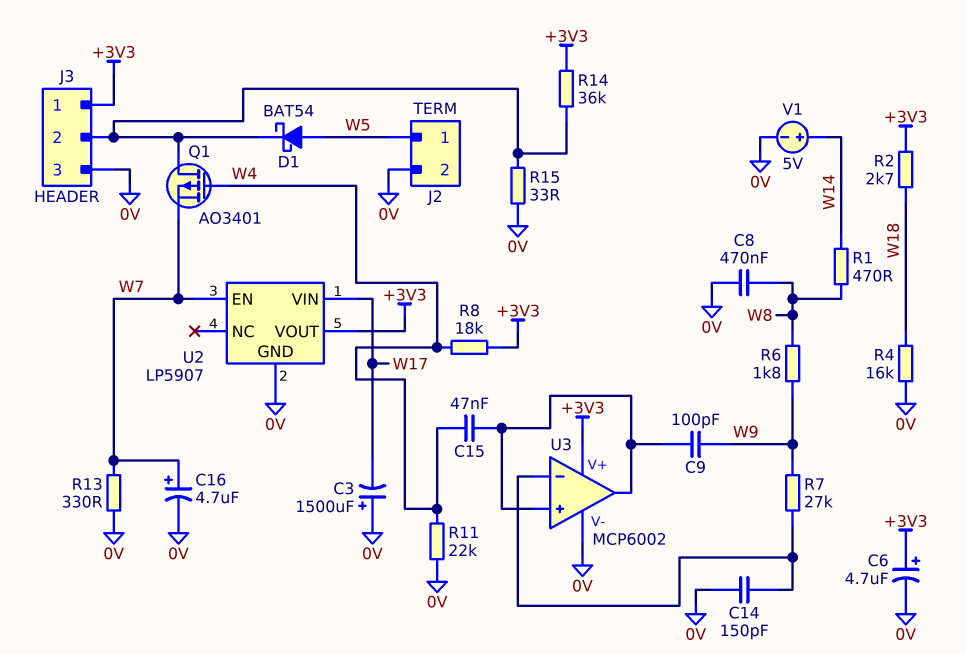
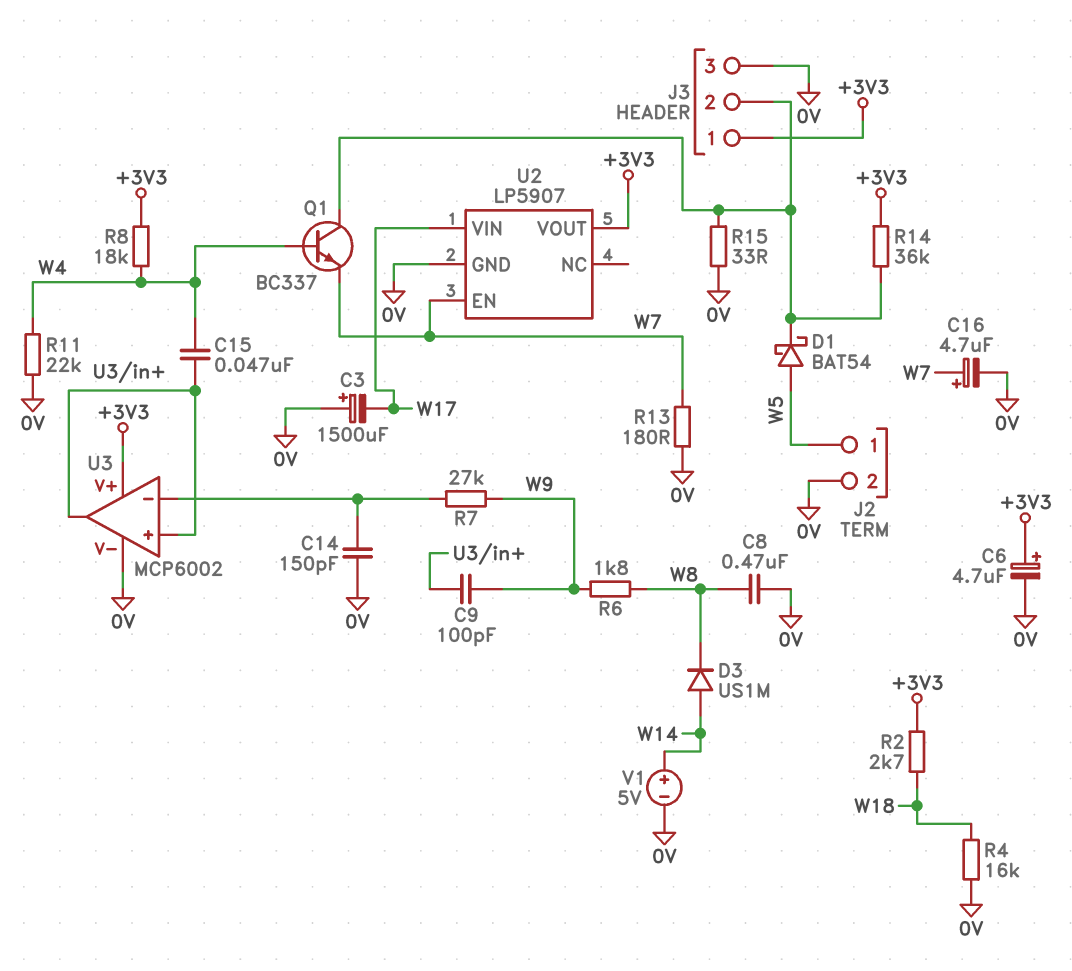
D3: none -> diode US1M (A W14, K W8)
Q1: PMOS AO3401 (G W4, D J3/2, S W7) -> NPN BC337 (B W4, C J3/2, E W7)
R1: 470 (W8, W14) -> none
R13: 330 (0V, W7) -> 180 (0V, W7)

